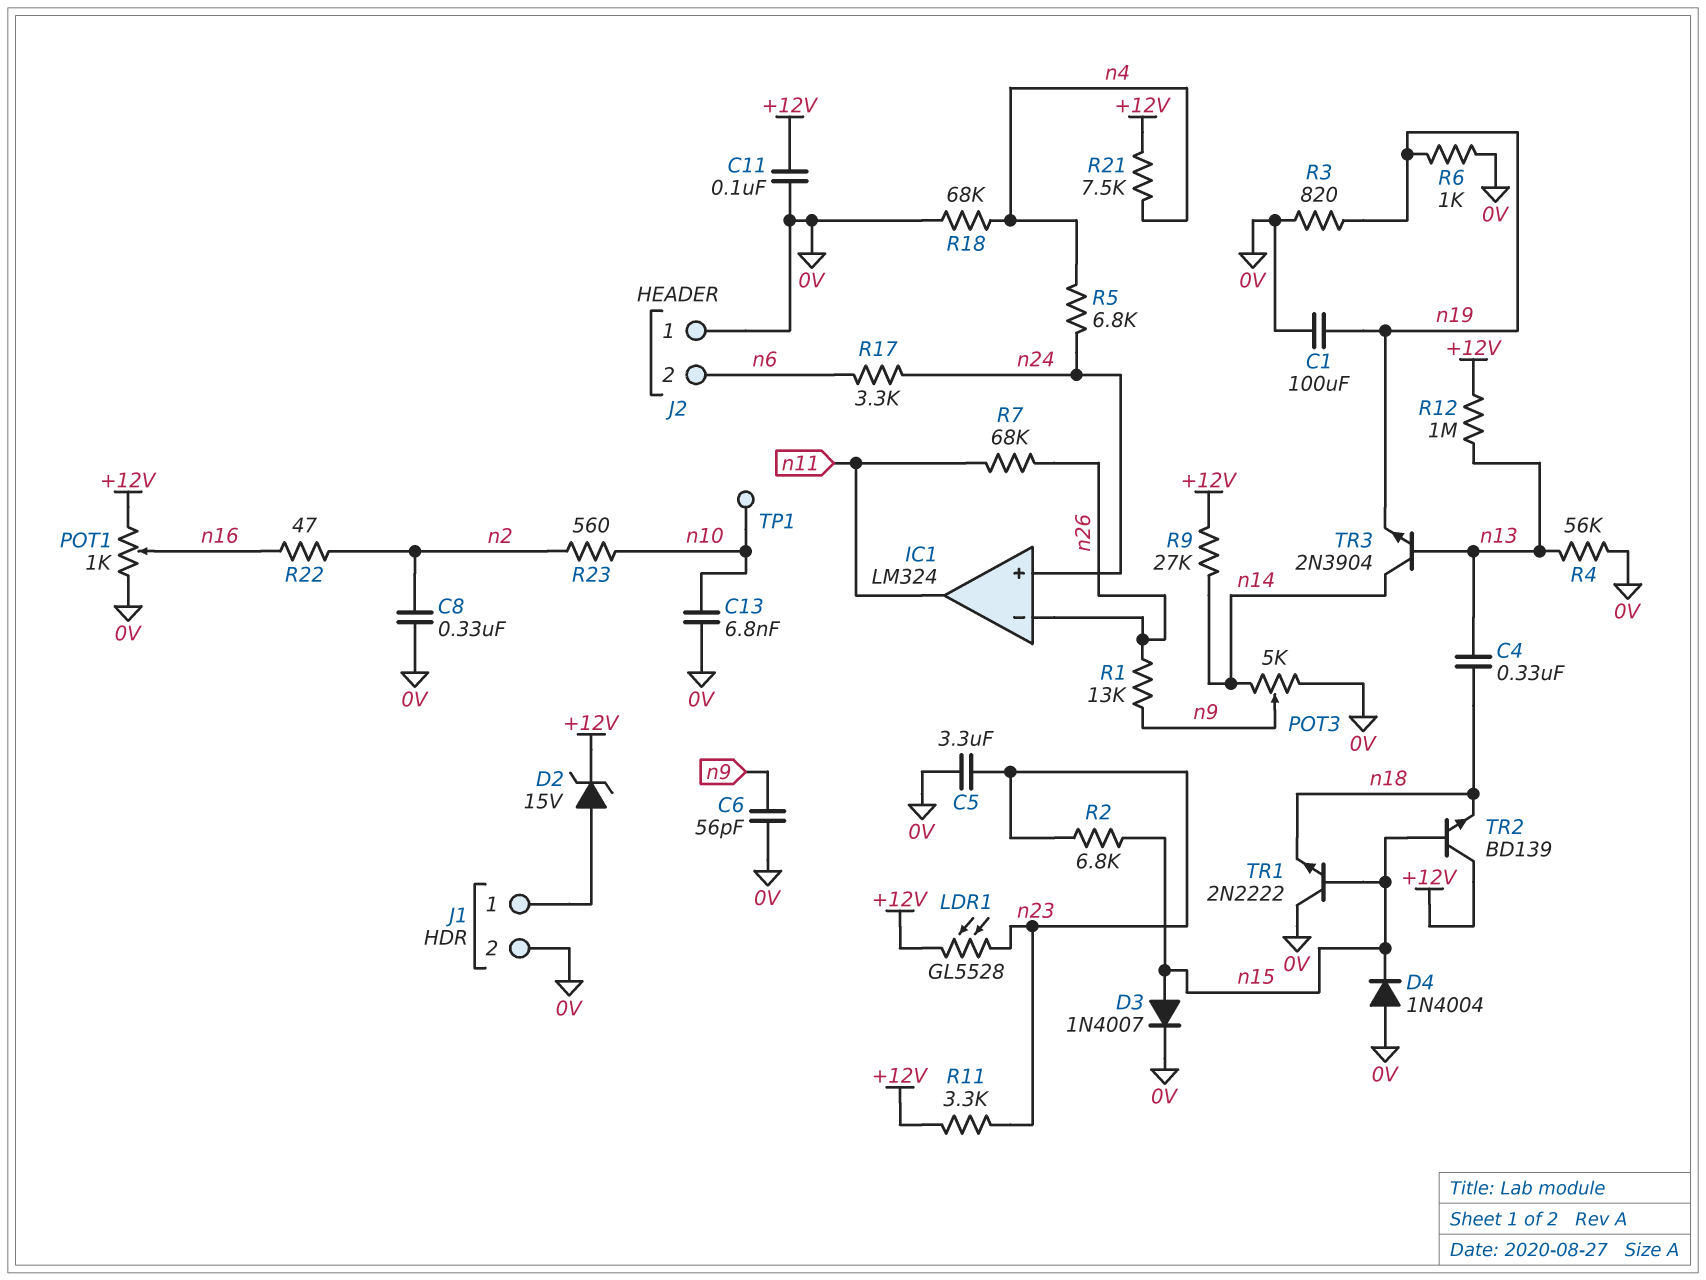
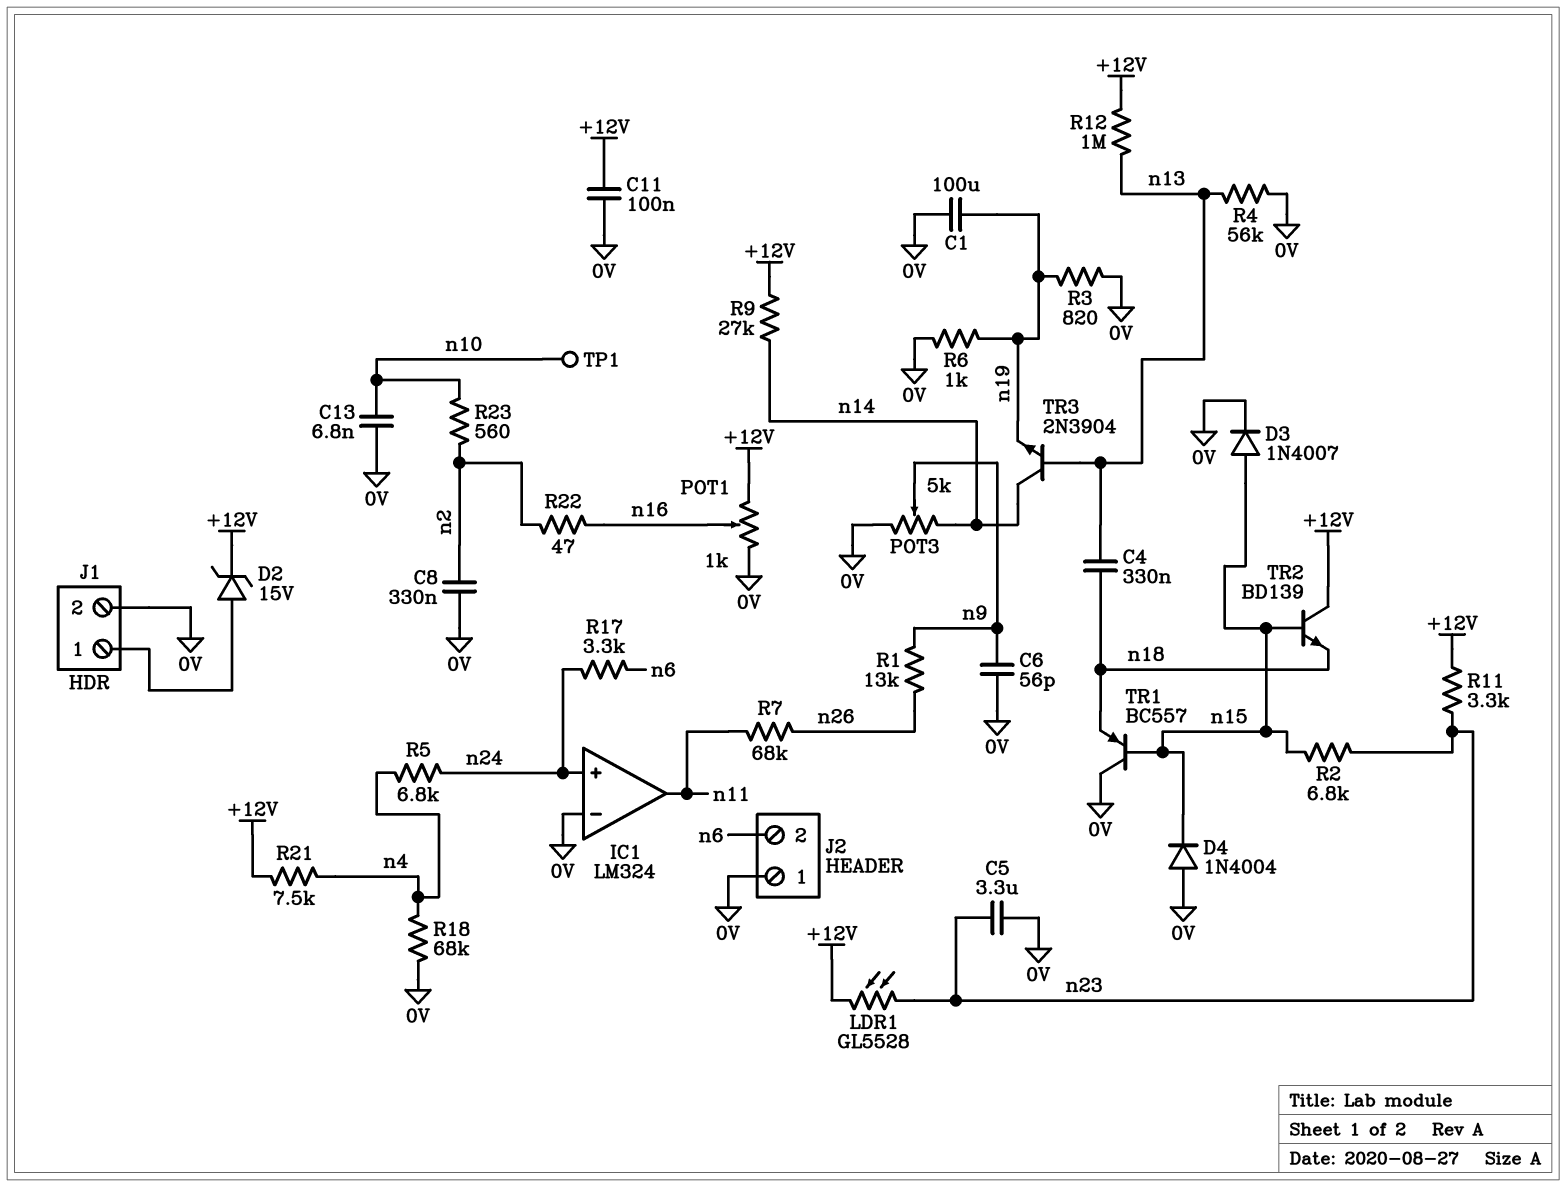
IC1 pin in-: n26 -> 0V
TR1: NPN 2N2222 (B n15, C 0V, E n18) -> PNP BC557 (B n15, C 0V, E n18)

